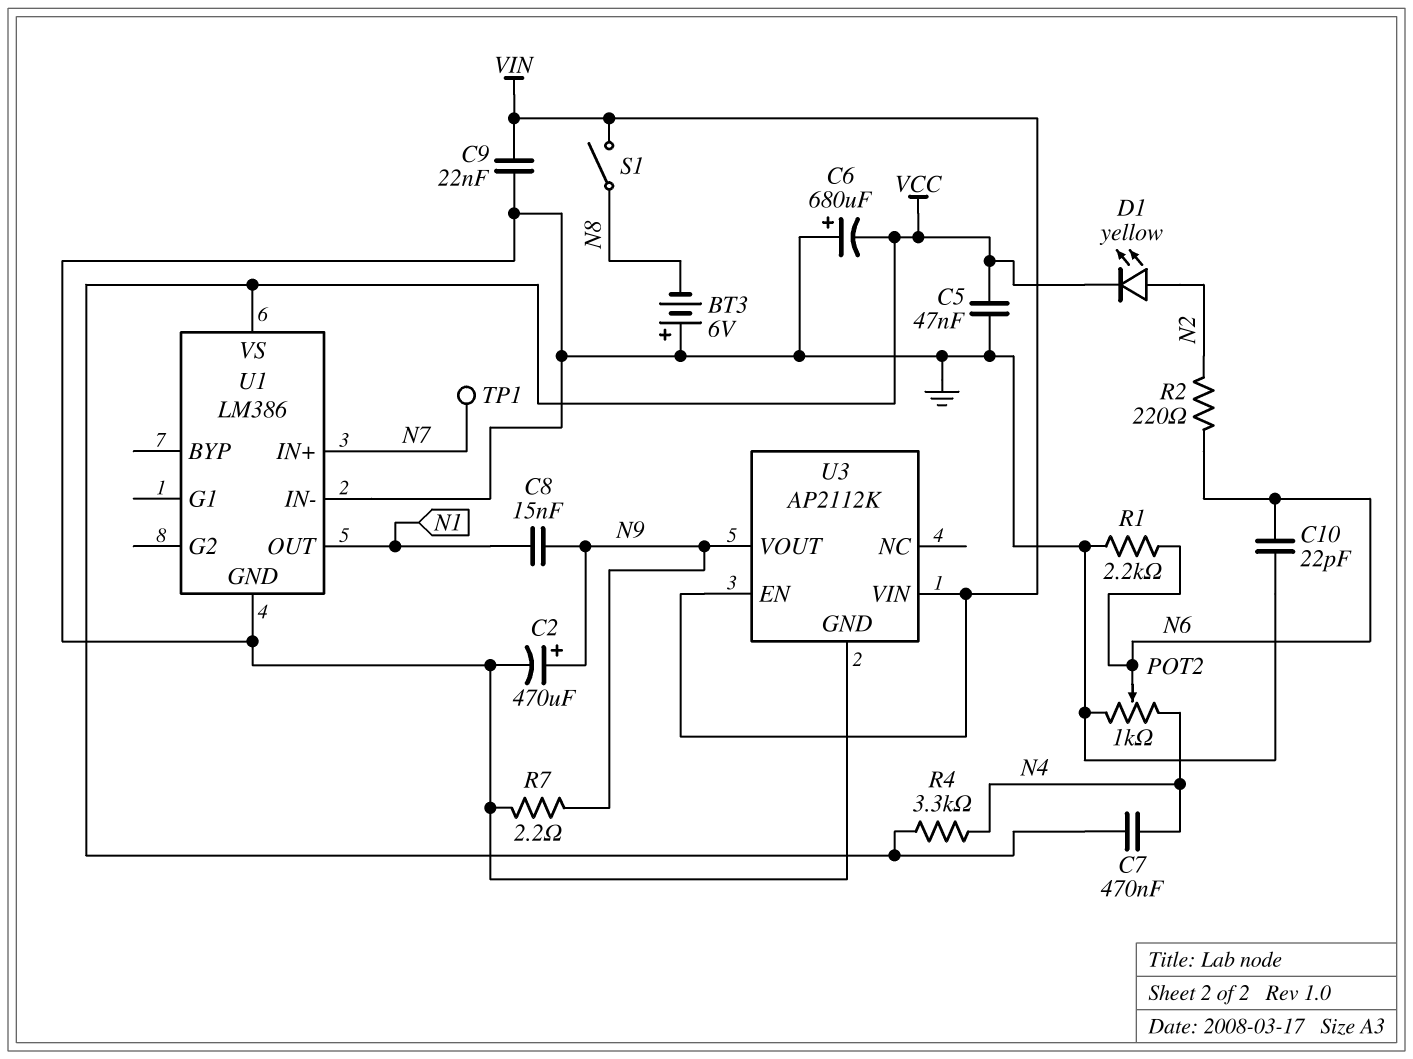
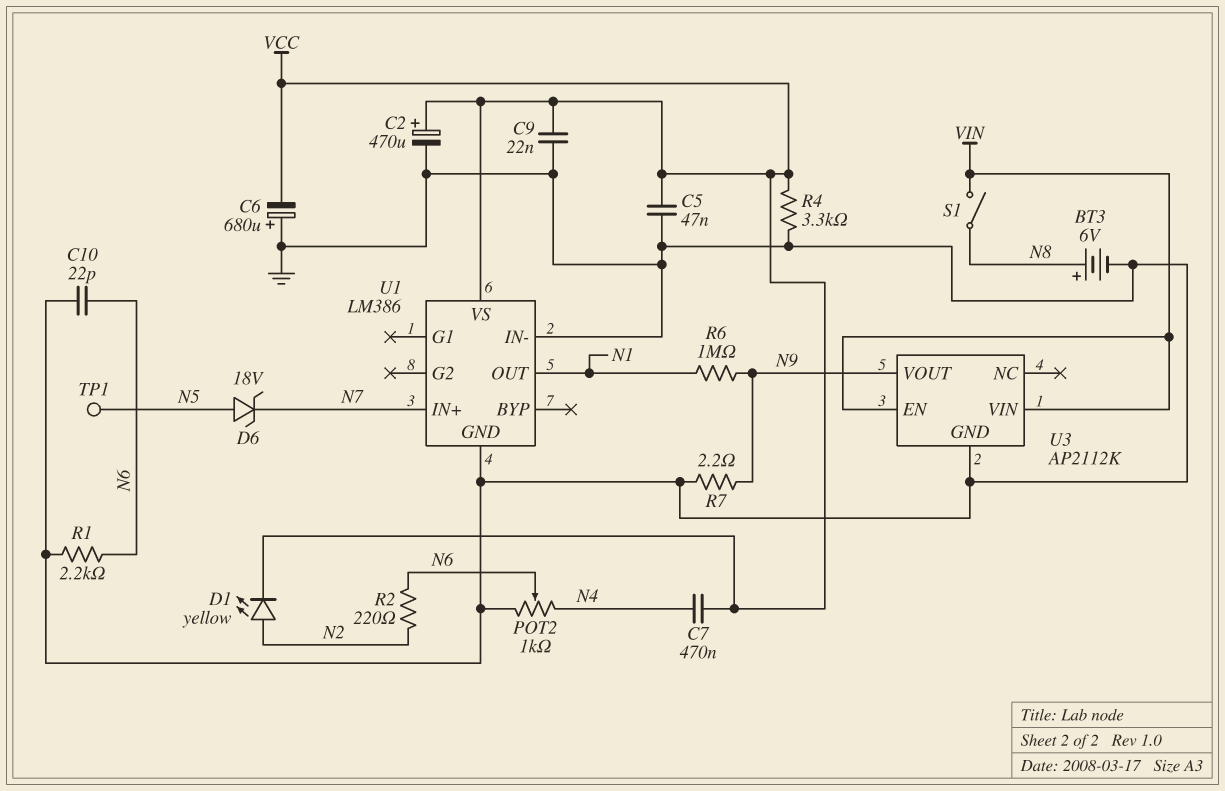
BT3: 6V (plus GND, minus N8) -> 6V (plus N8, minus GND)
C2: 470uF (plus N9, minus GND) -> 470uF (plus VCC, minus GND)
C8: 15nF (N1, N9) -> none
C9: 22nF (GND, VIN) -> 22nF (GND, VCC)
D6: none -> zener 18V (A N5, K N7)
R4: 3.3k (N4, VCC) -> 3.3k (GND, VCC)
R6: none -> 1M (N1, N9)
TP1: test point (N7) -> test point (N5)

